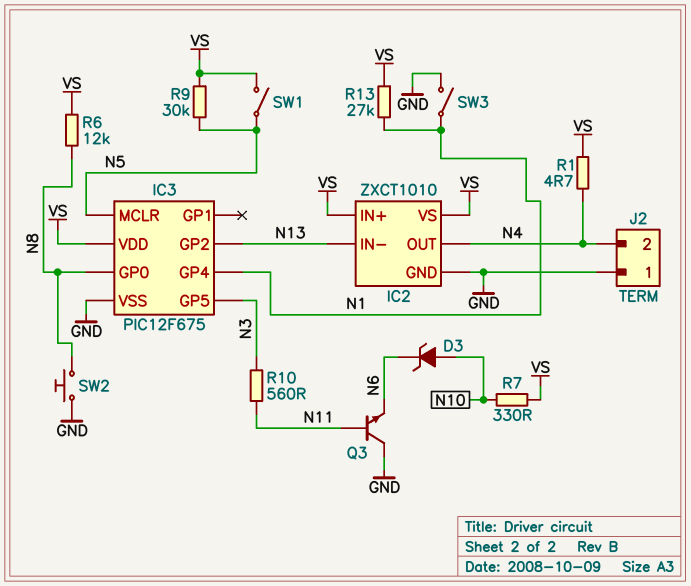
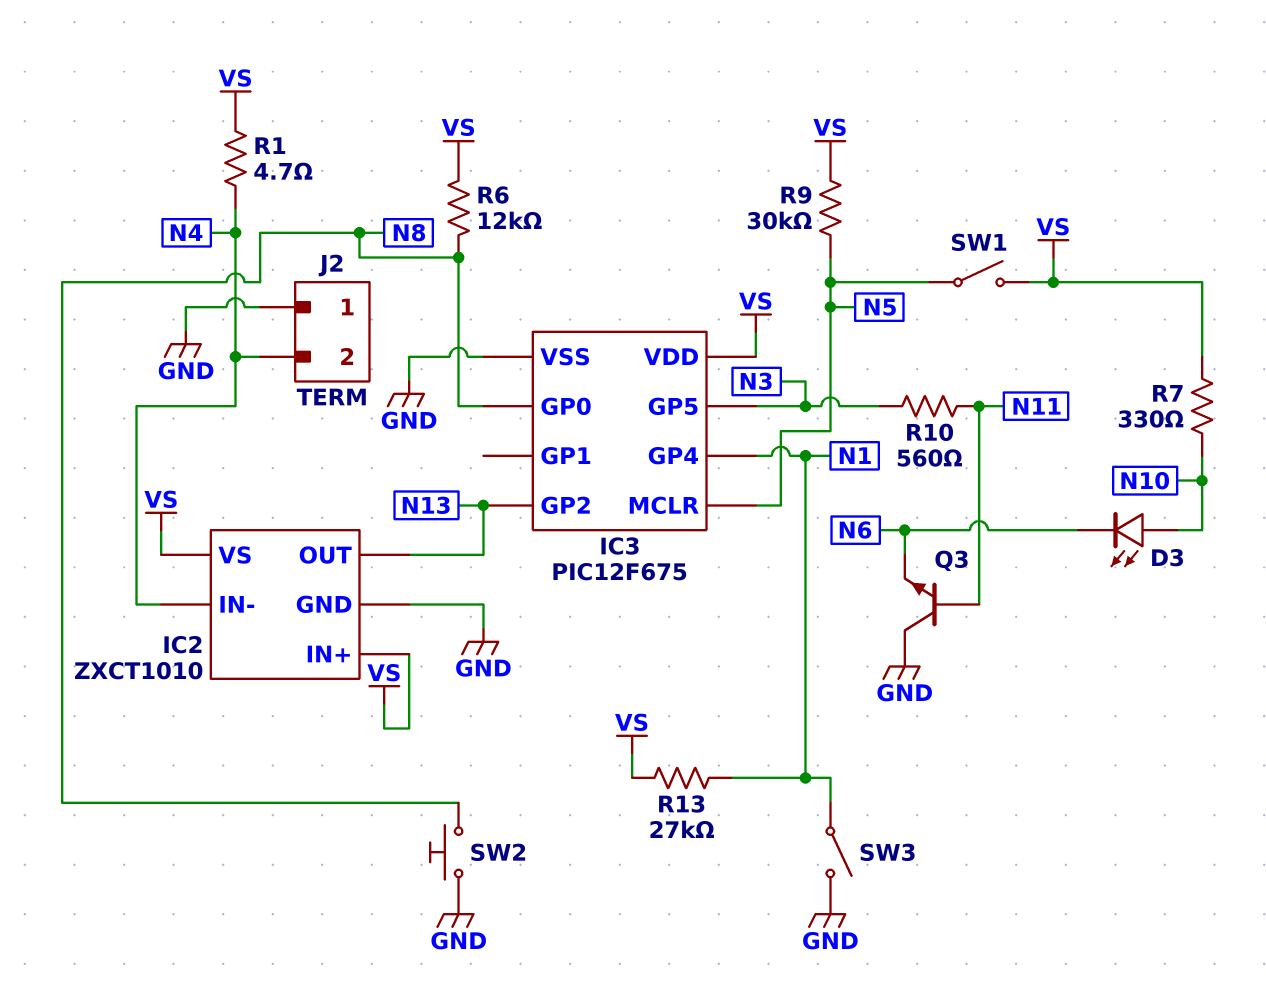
D3: zener (A N10, K N6) -> LED (A N10, K N6)
IC2 pin IN-: N13 -> N4
IC2 pin OUT: N4 -> N13

